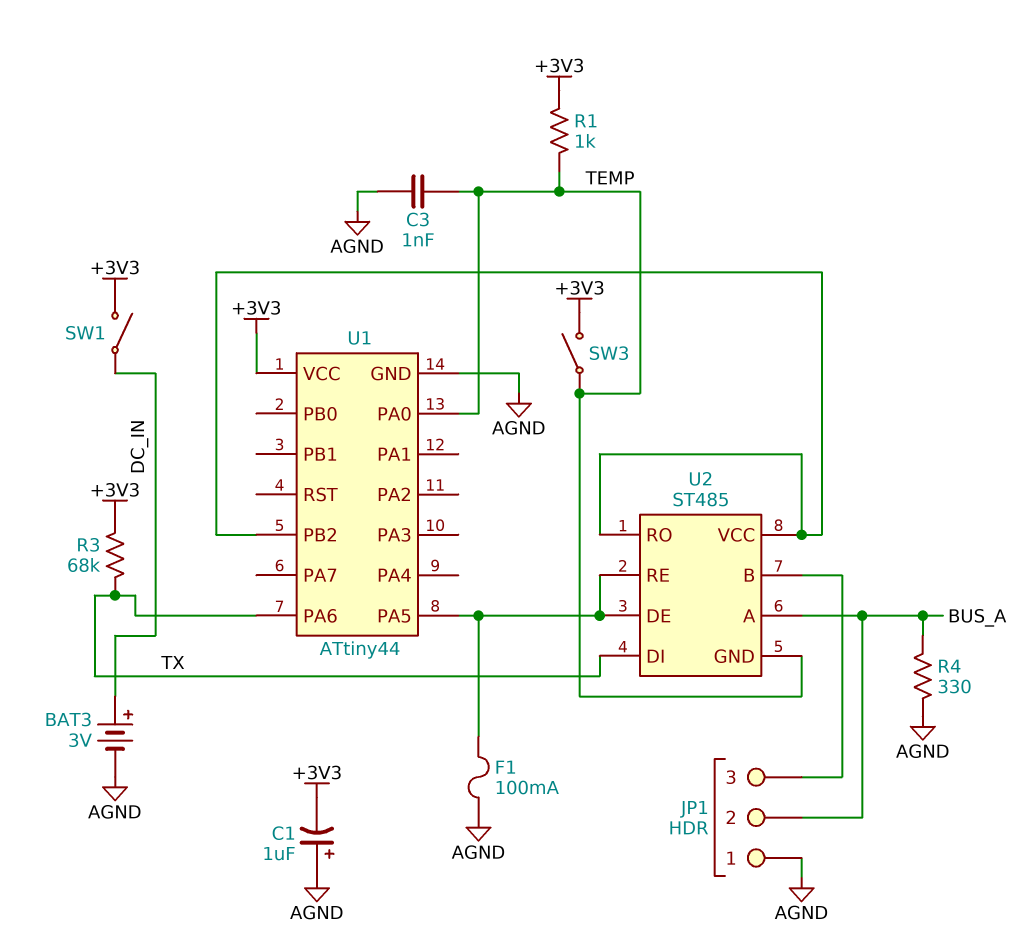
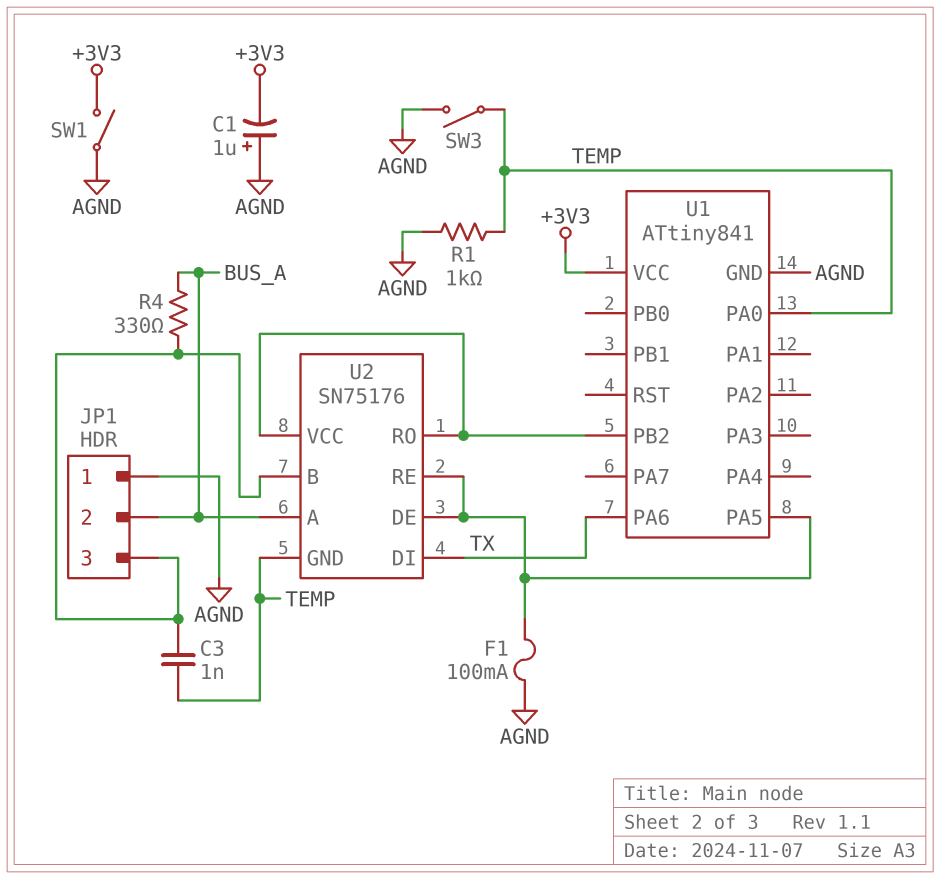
BAT3: 3V (plus DC_IN, minus AGND) -> none
C3: 1nF (AGND, TEMP) -> 1nF (JP1/3, TEMP)
R1: 1k (+3V3, TEMP) -> 1k (AGND, TEMP)
R3: 68k (+3V3, TX) -> none
R4: 330 (AGND, BUS_A) -> 330 (BUS_A, JP1/3)
SW1: switch (+3V3, DC_IN) -> switch (+3V3, AGND)
SW3: switch (+3V3, TEMP) -> switch (AGND, TEMP)
U1: ATtiny44 -> ATtiny841
U2: ST485 -> SN75176

